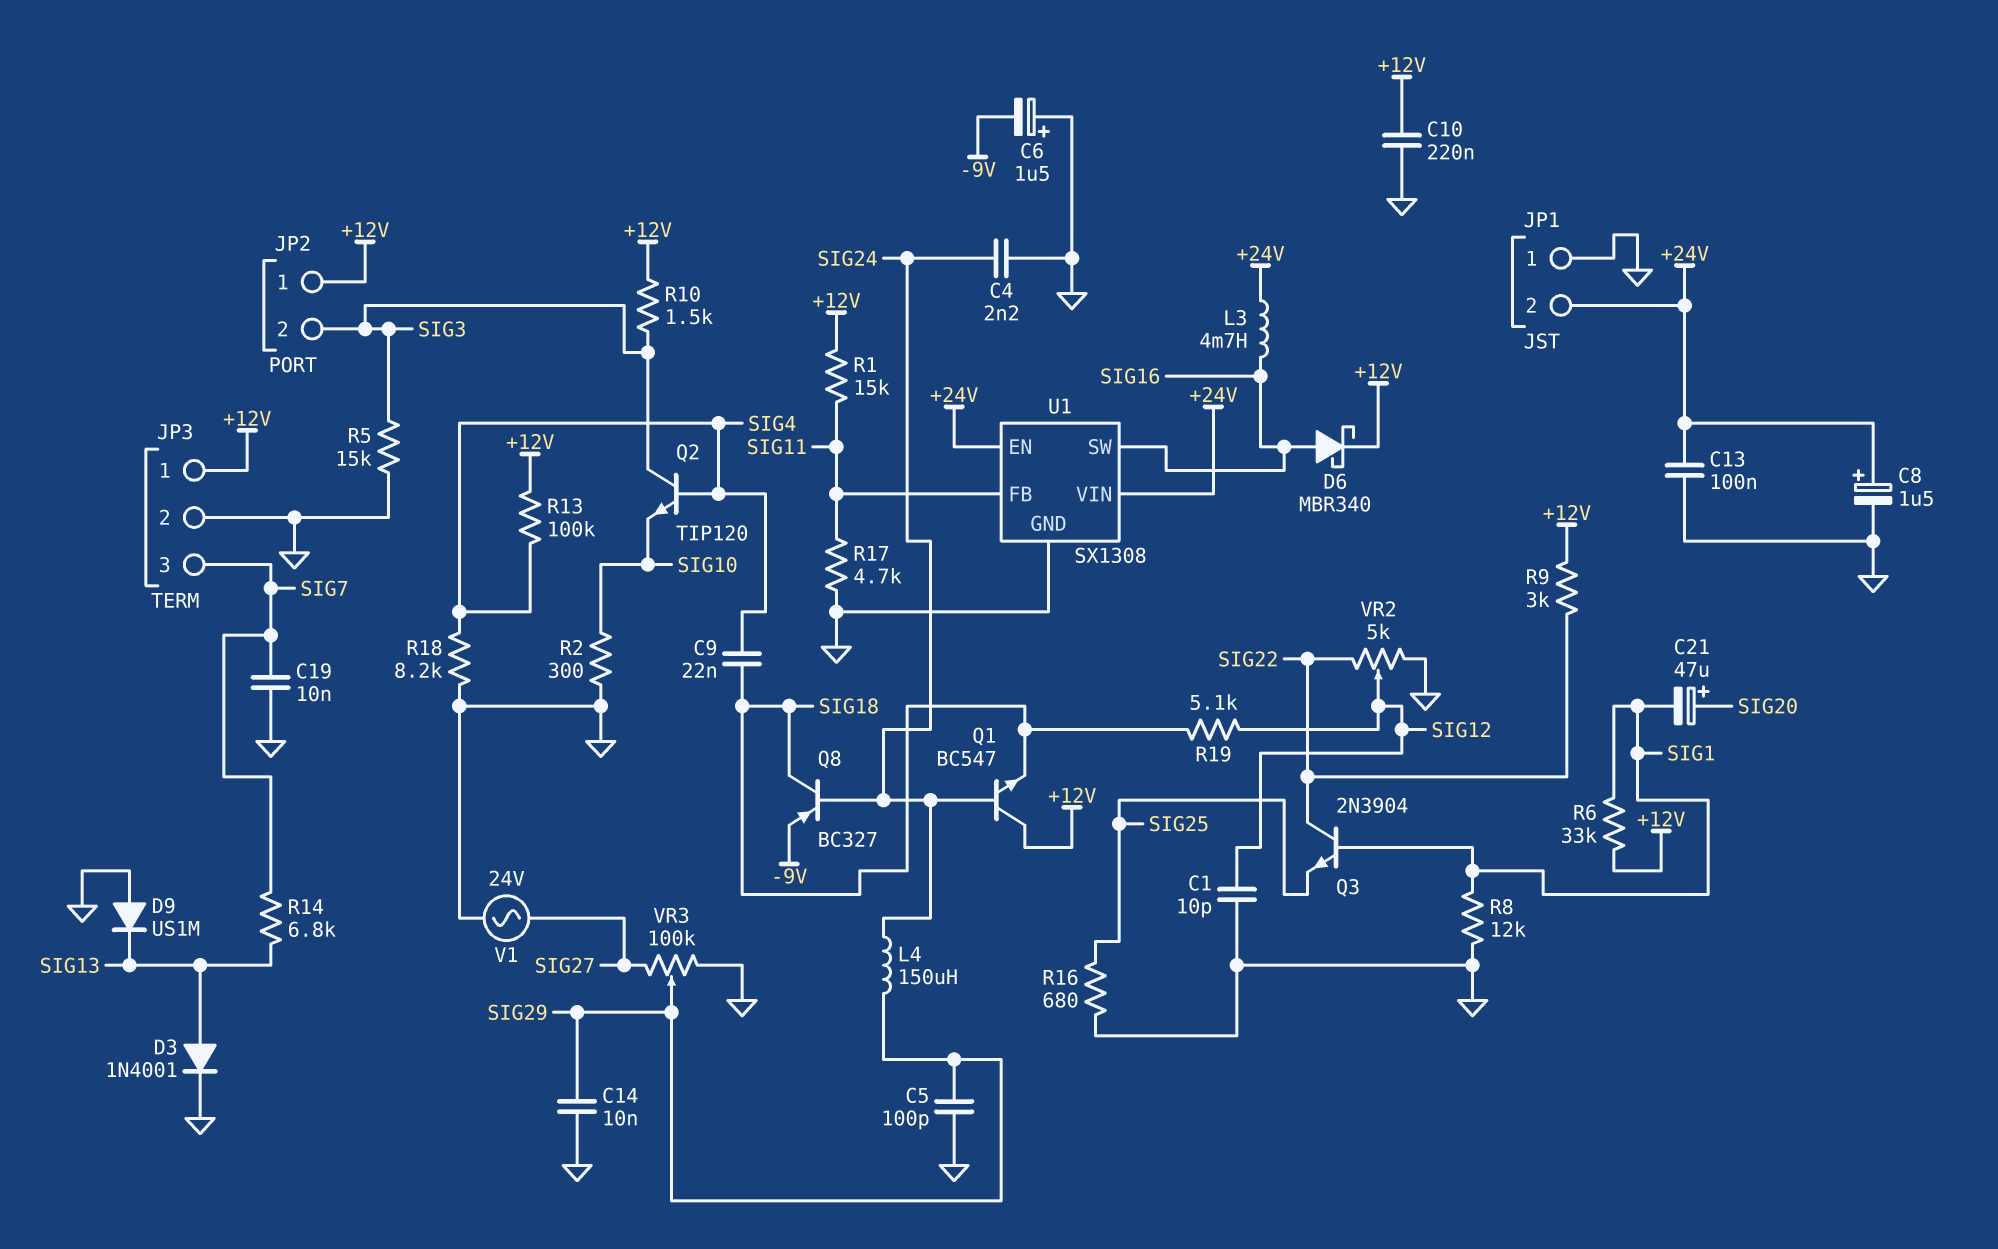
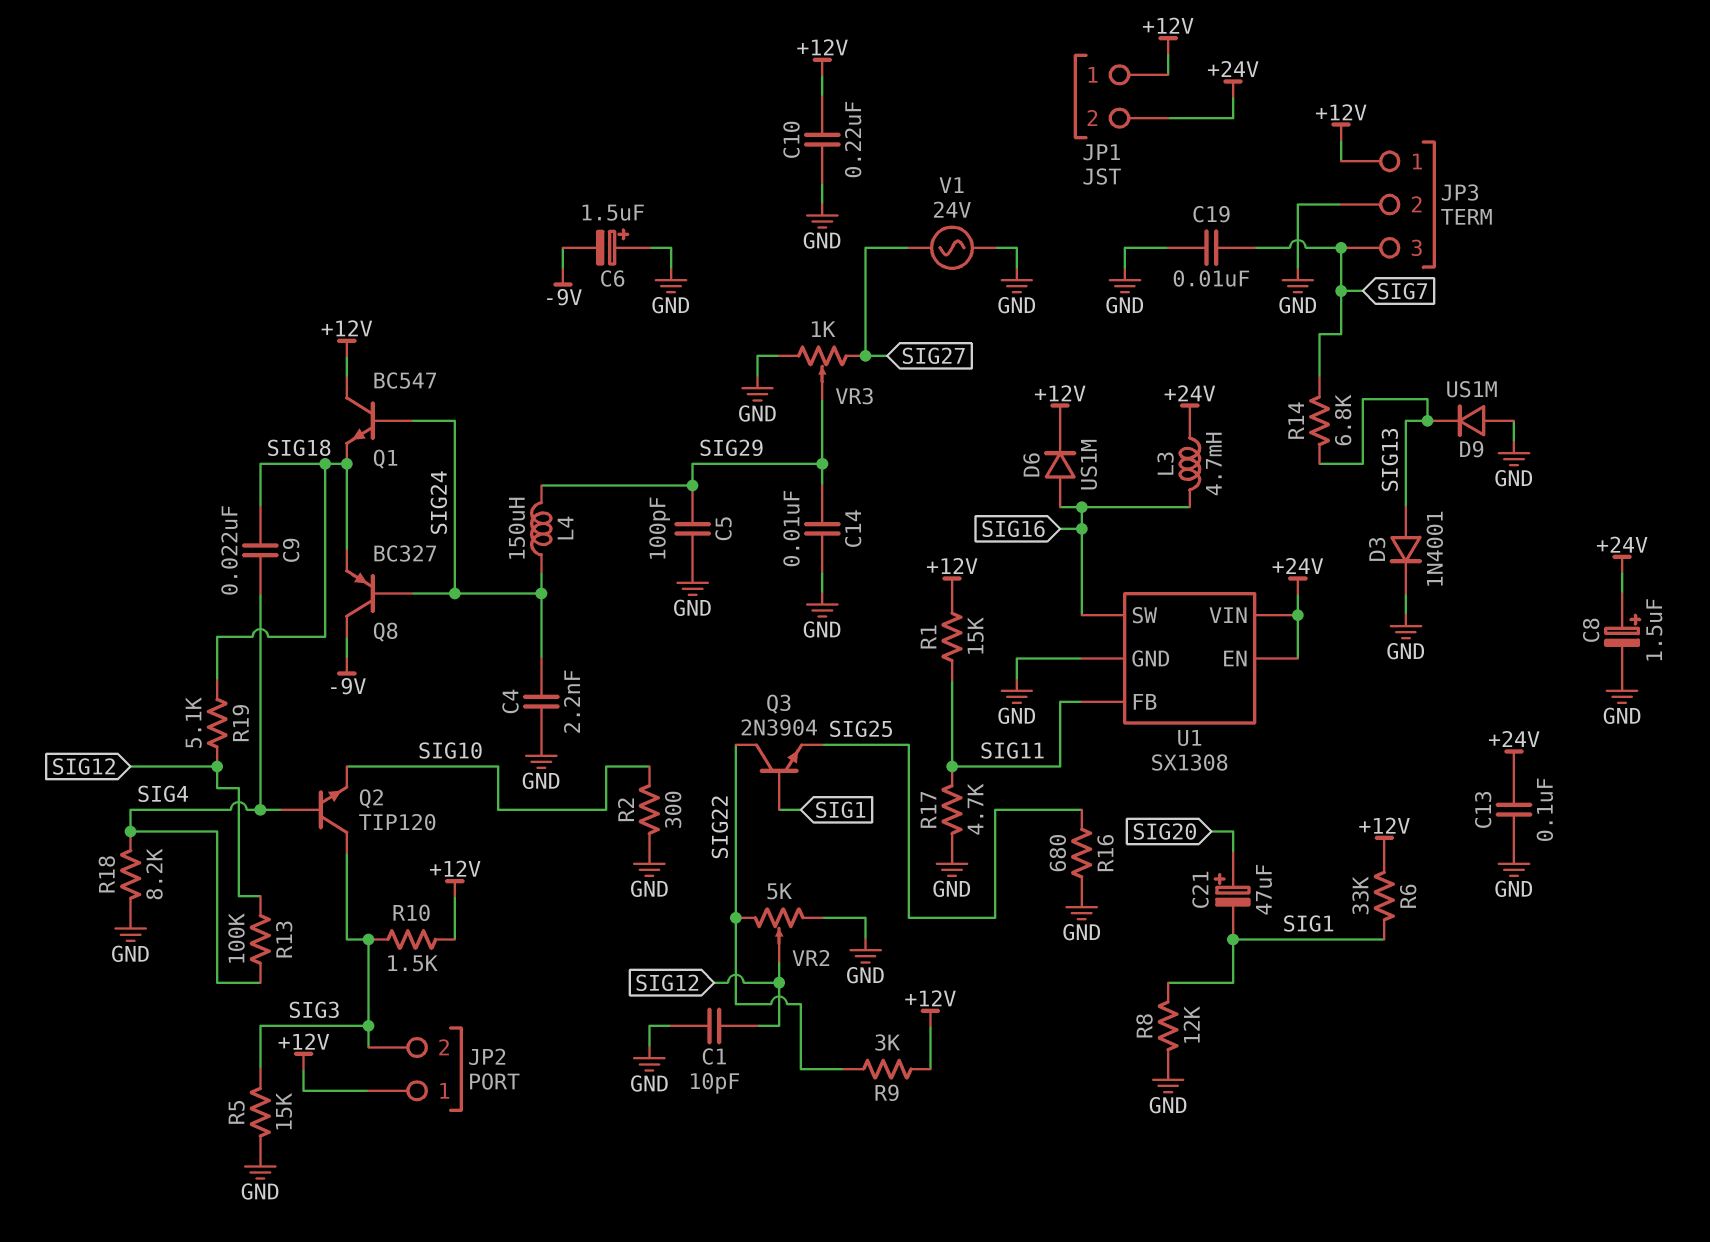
D6: schottky MBR340 (A SIG16, K +12V) -> diode US1M (A SIG16, K +12V)
JP1 pin 1: GND -> +12V
Q8: PNP BC327 (B SIG24, C SIG18, E -9V) -> PNP BC327 (B SIG24, C -9V, E SIG18)
R13: 100k (+12V, SIG4) -> 100k (SIG4, SIG12)
VR3: 100k (GND, SIG27, wiper SIG29) -> 1k (GND, SIG27, wiper SIG29)

